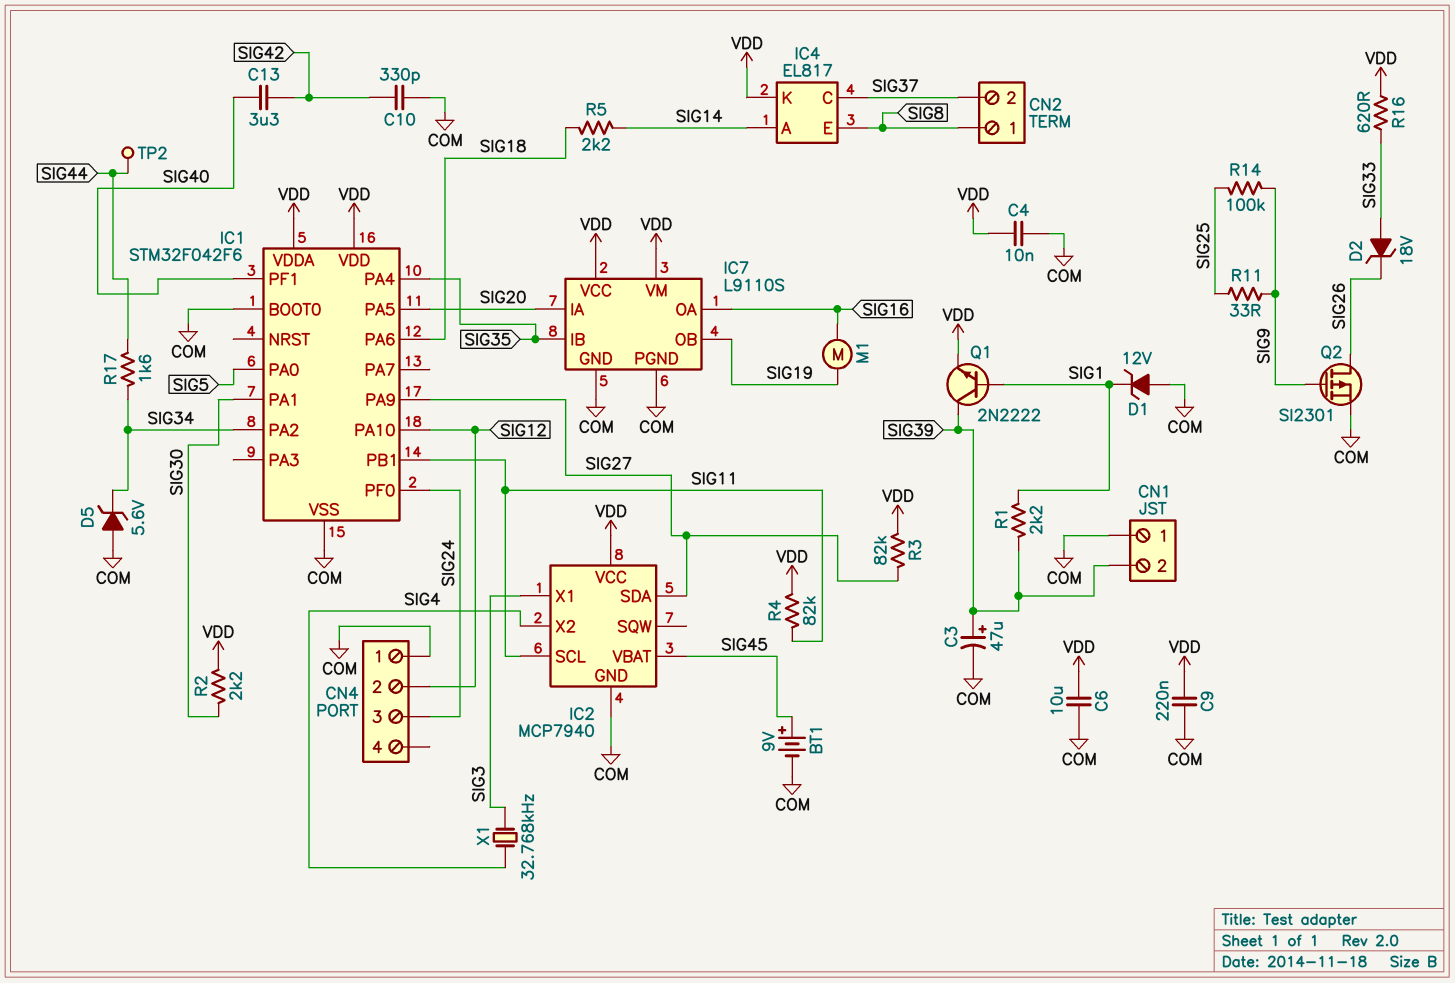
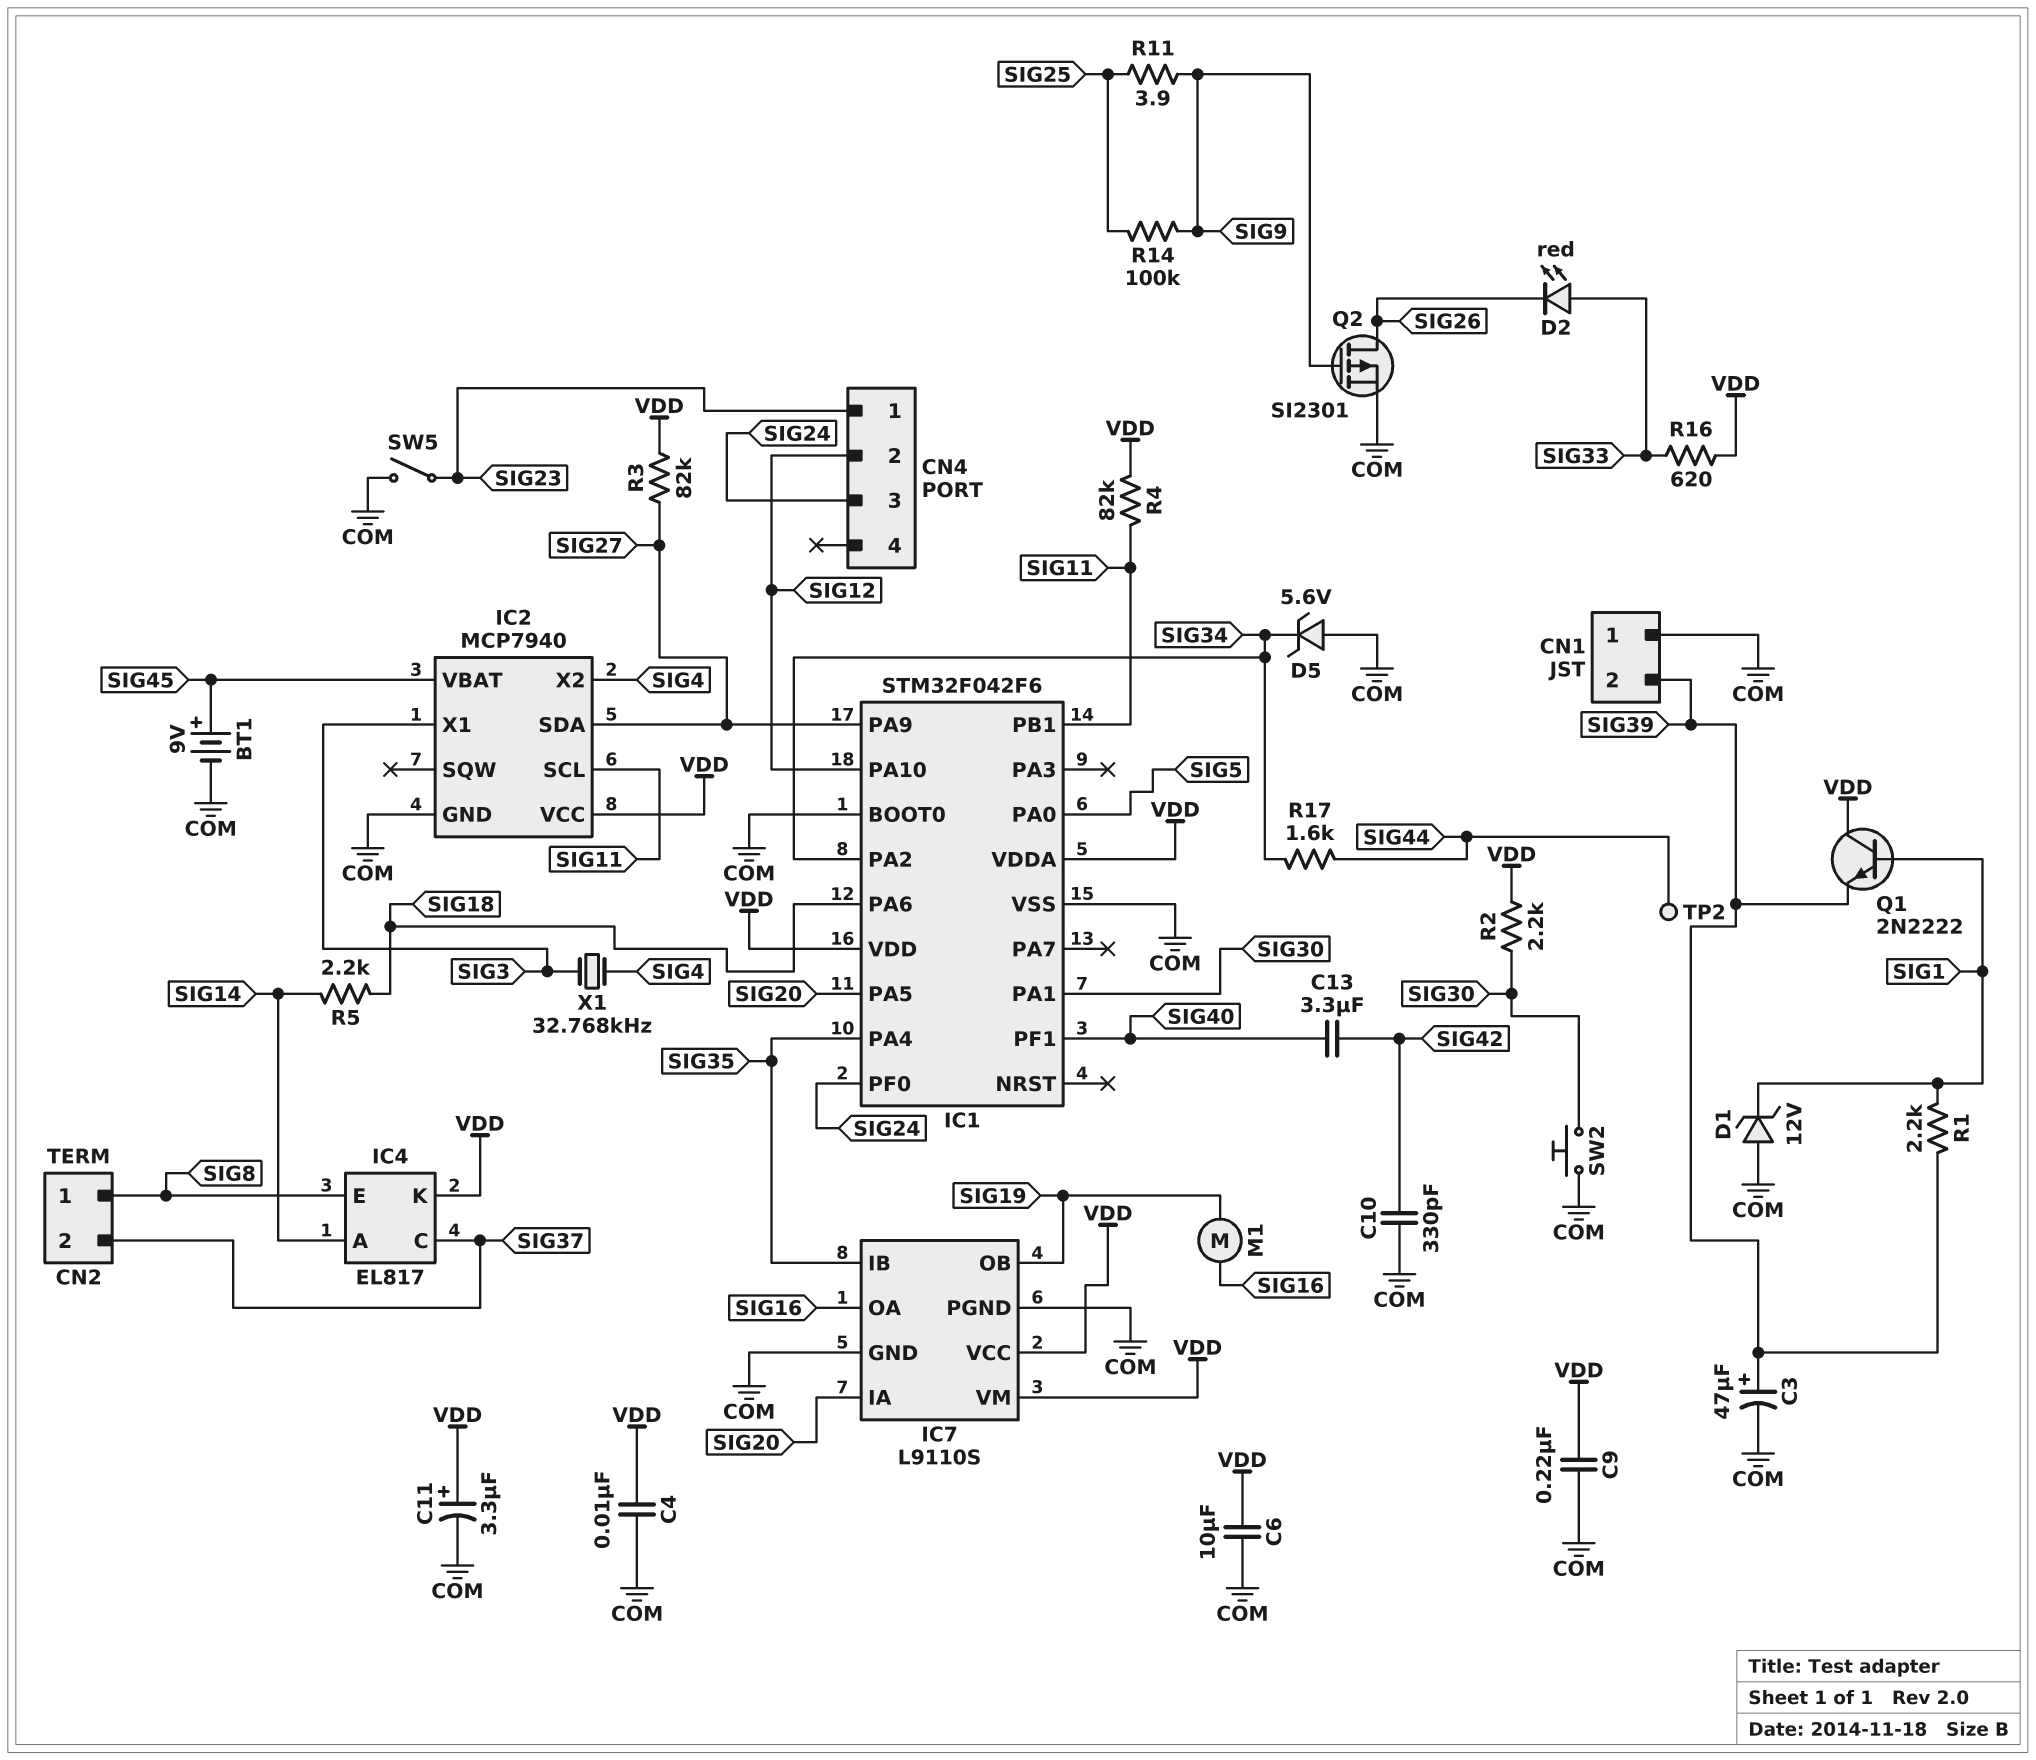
C11: none -> 3.3uF (plus VDD, minus COM)
CN4 pin 1: COM -> SIG23
D2: zener 18V (A SIG33, K SIG26) -> LED red (A SIG33, K SIG26)
Q1: NPN 2N2222 (B SIG1, C SIG39, E VDD) -> NPN 2N2222 (B SIG1, C VDD, E SIG39)
R11: 33 (SIG9, SIG25) -> 3.9 (SIG9, SIG25)
SW2: none -> button (COM, SIG30)
SW5: none -> switch (COM, SIG23)

